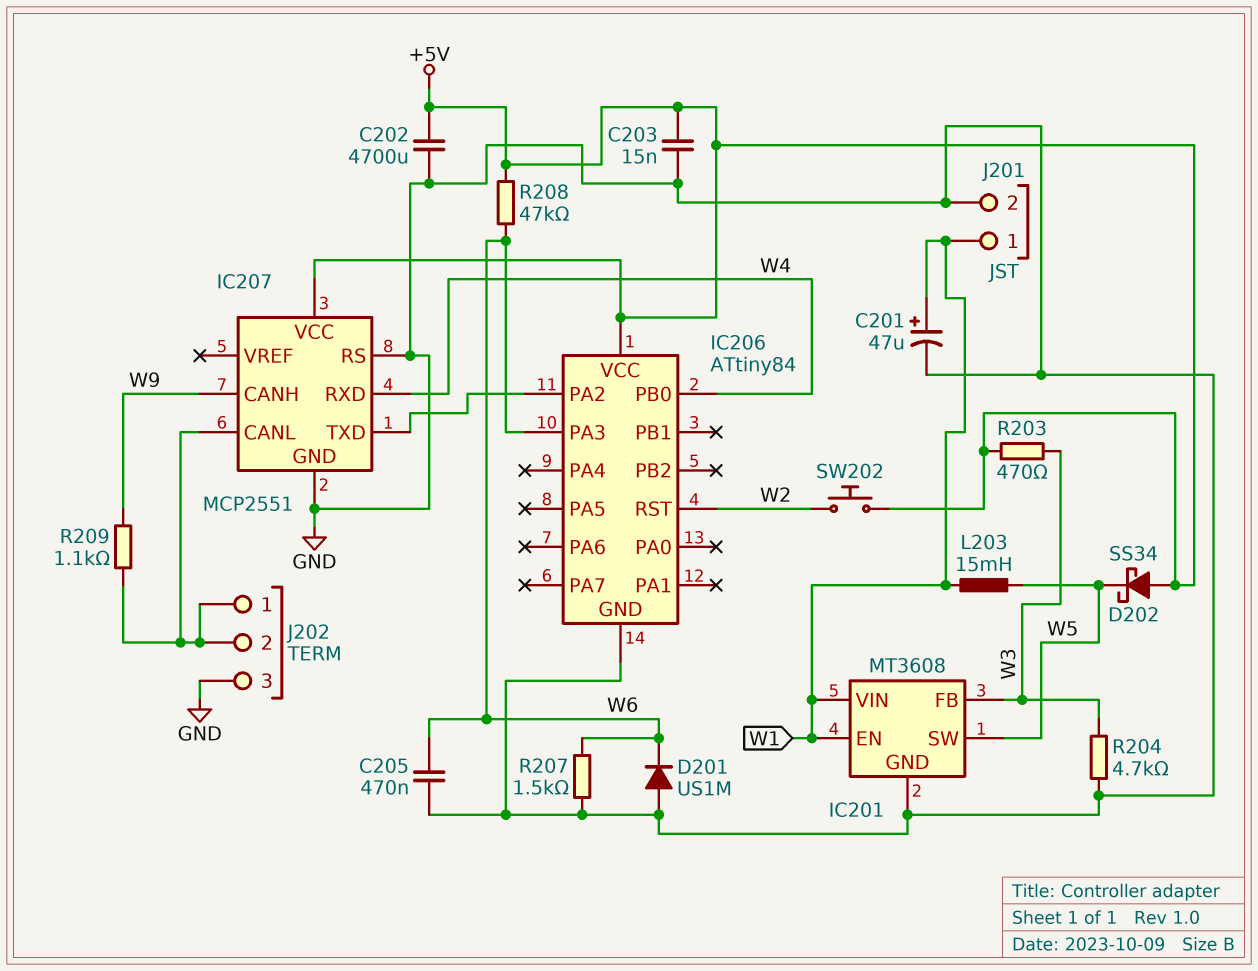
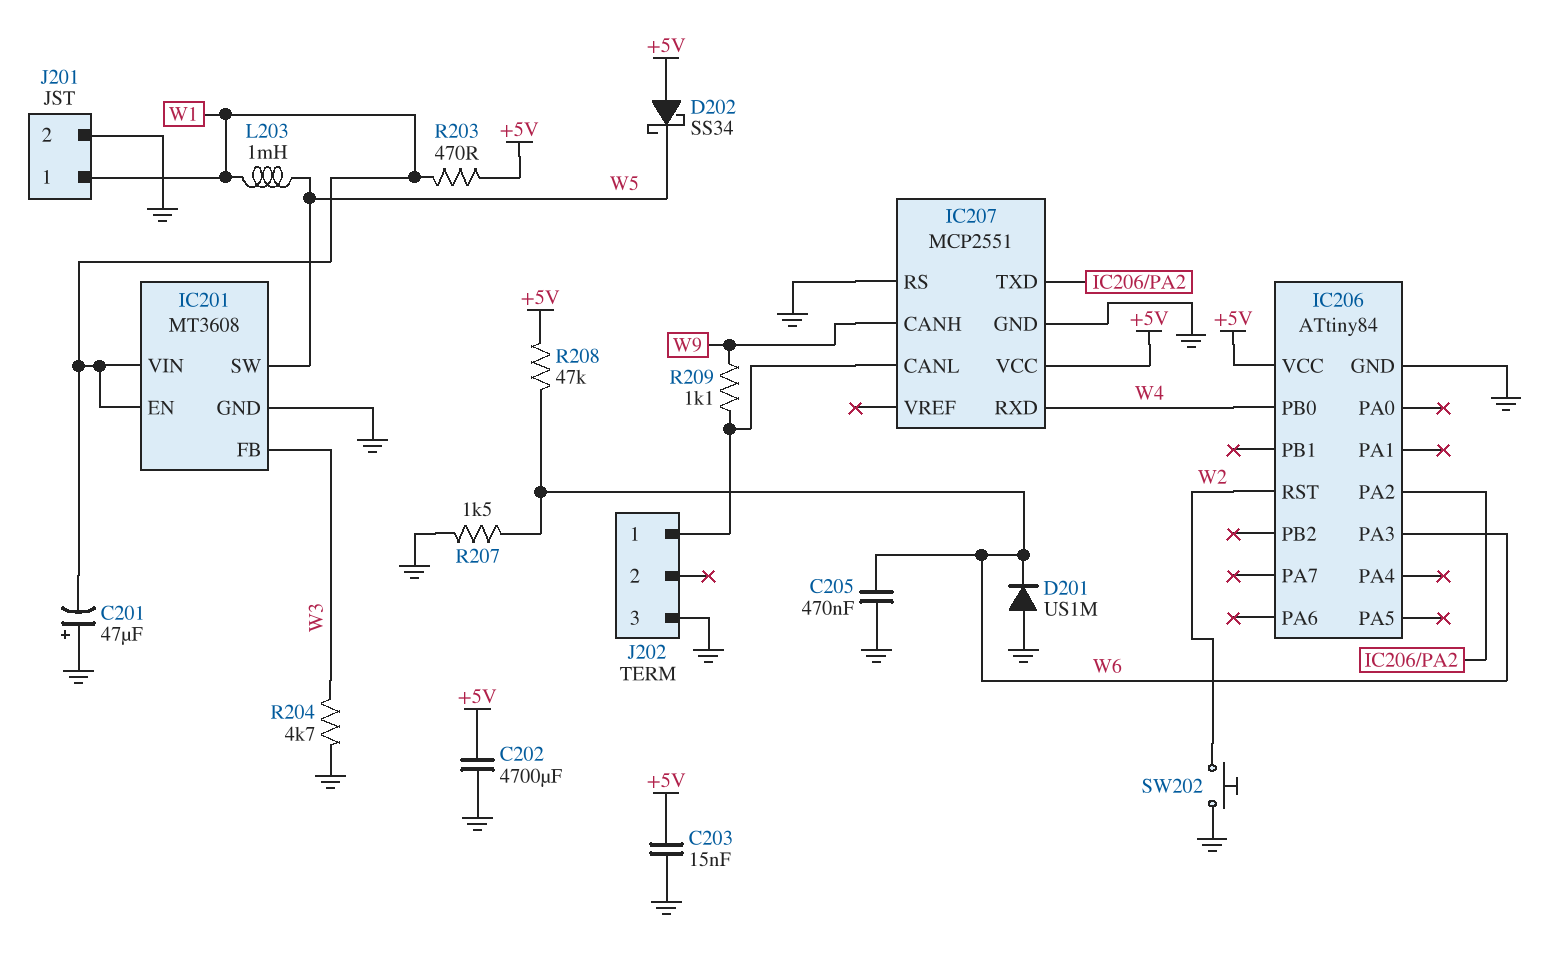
C201: 47uF (plus W1, minus GND) -> 47uF (plus GND, minus W1)
J202 pin 2: IC207/CANL -> none
L203: 15mH (W1, W5) -> 1mH (W1, W5)
R203: 470 (+5V, W3) -> 470 (+5V, W1)
SW202: button (+5V, W2) -> button (GND, W2)

